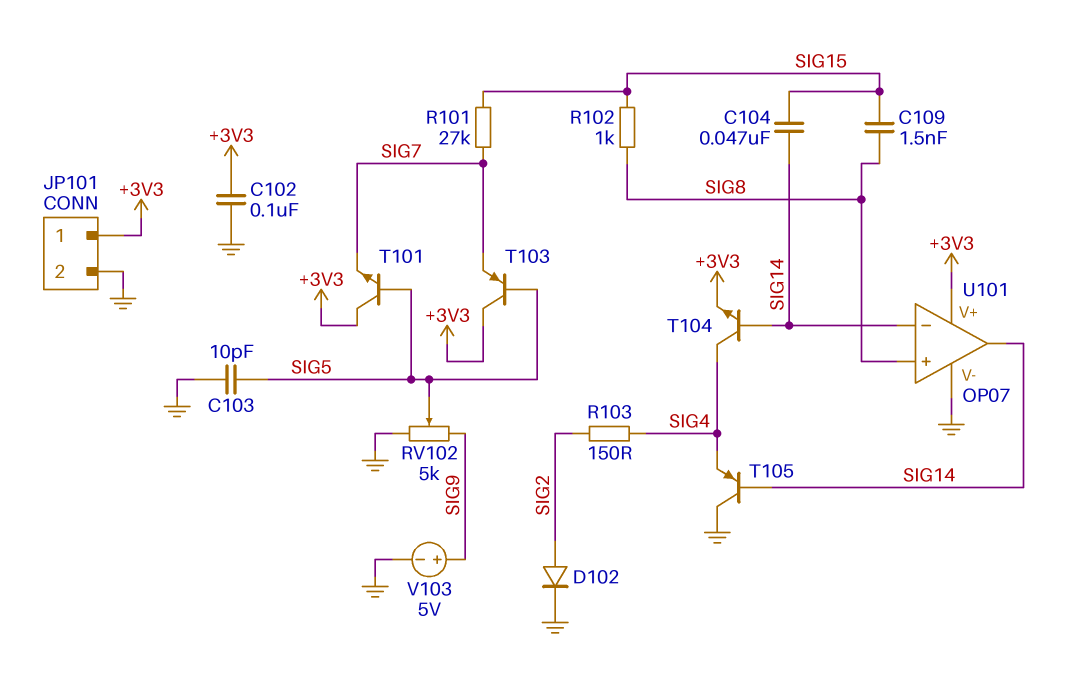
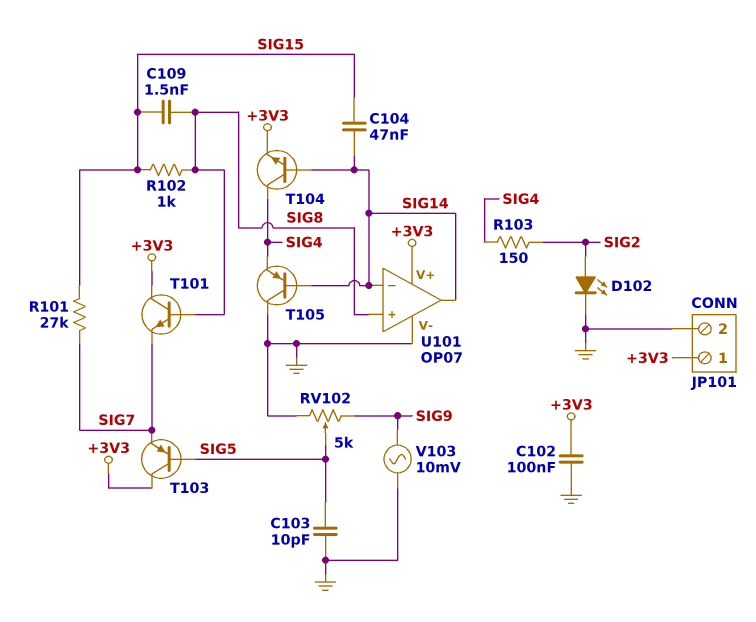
D102: diode (A SIG2, K GND) -> LED (A SIG2, K GND)
T101: NPN (B SIG5, C +3V3, E SIG7) -> NPN (B SIG8, C +3V3, E SIG7)
V103: 5V (plus SIG9, minus GND) -> AC 10mV (GND, SIG9)

